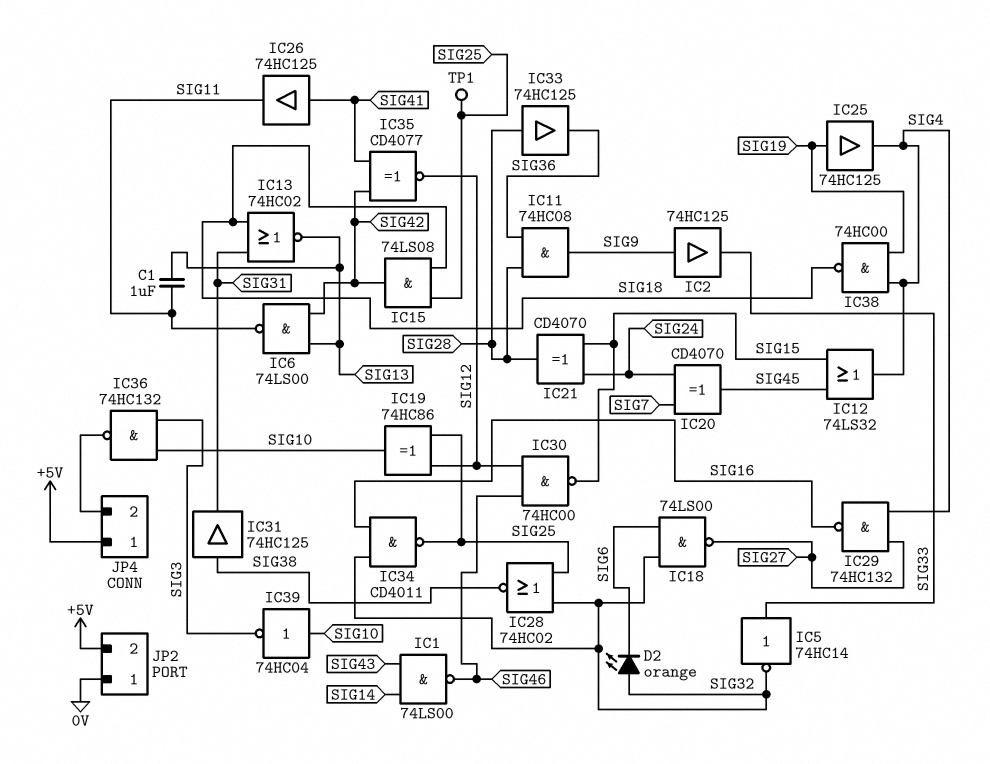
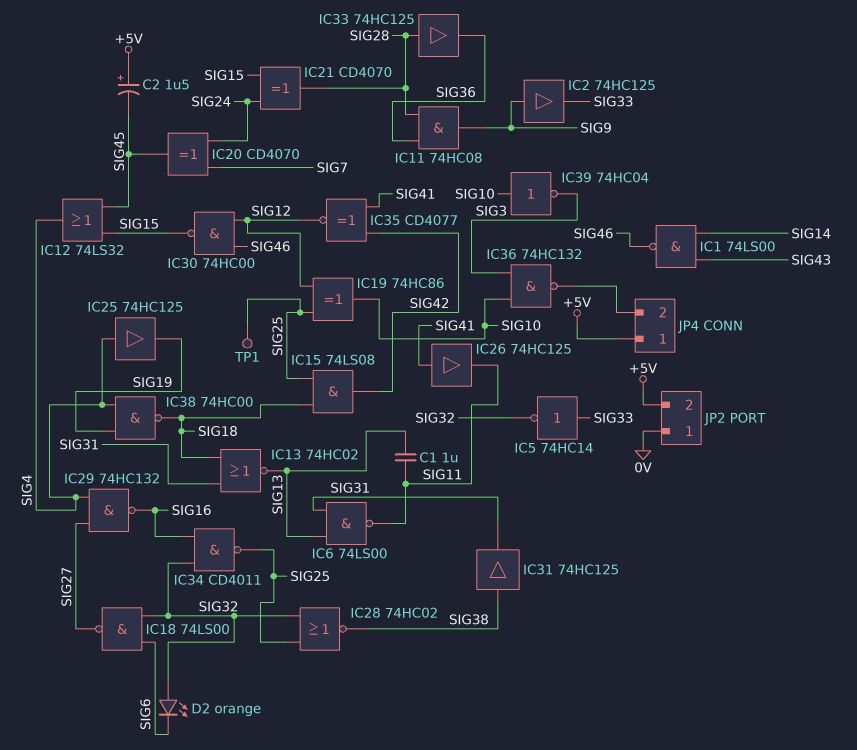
C2: none -> 1.5uF (plus +5V, minus SIG45)
IC6: NAND 74LS00 (in SIG13, in SIG42, out SIG11) -> NAND 74LS00 (in SIG13, in SIG31, out SIG11)
IC25: buffer 74HC125 (in SIG19, out SIG4) -> buffer 74HC125 (in SIG4, out SIG19)

